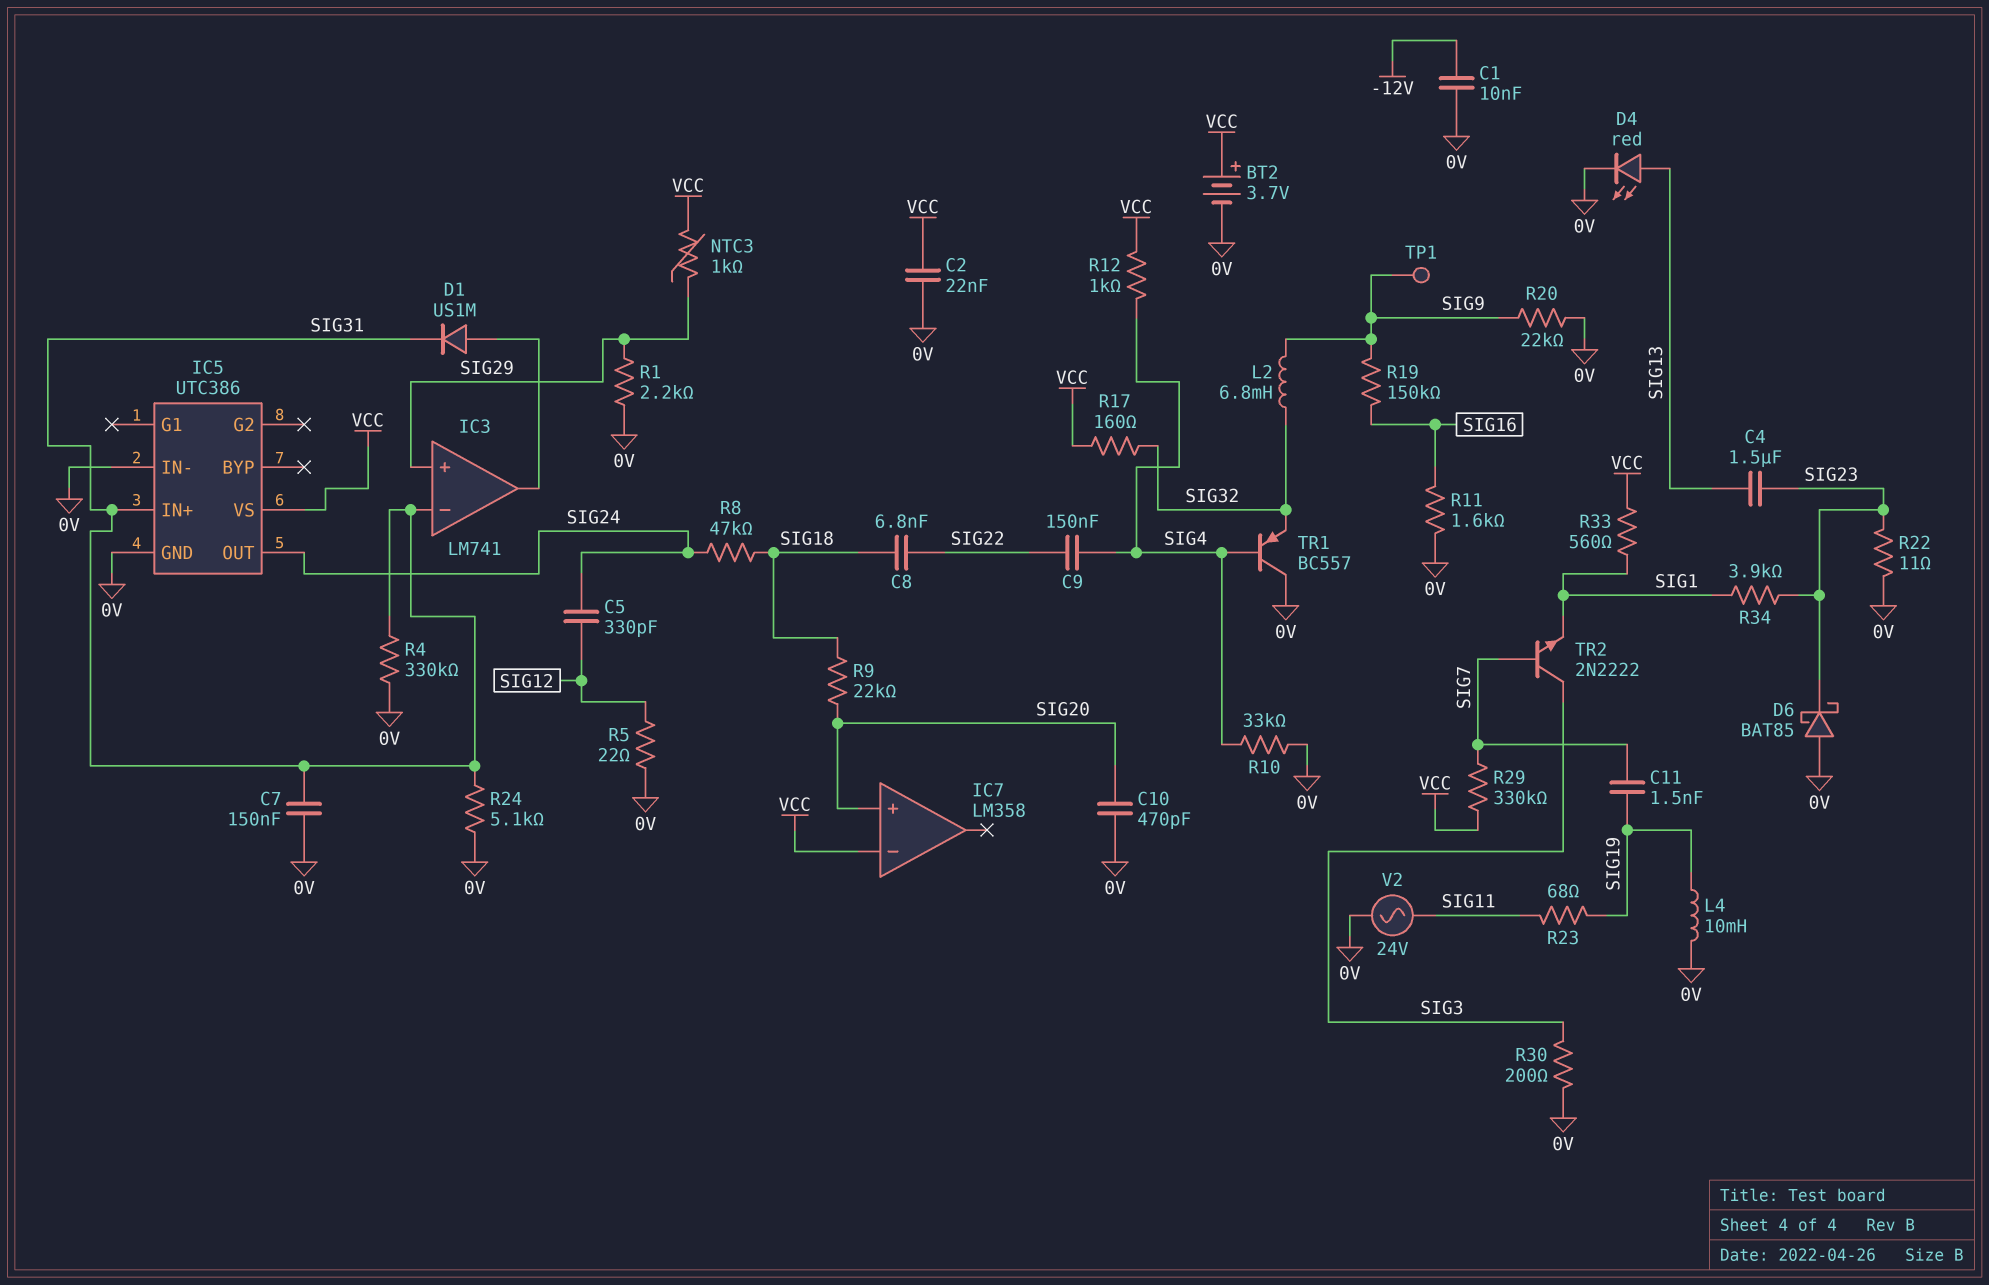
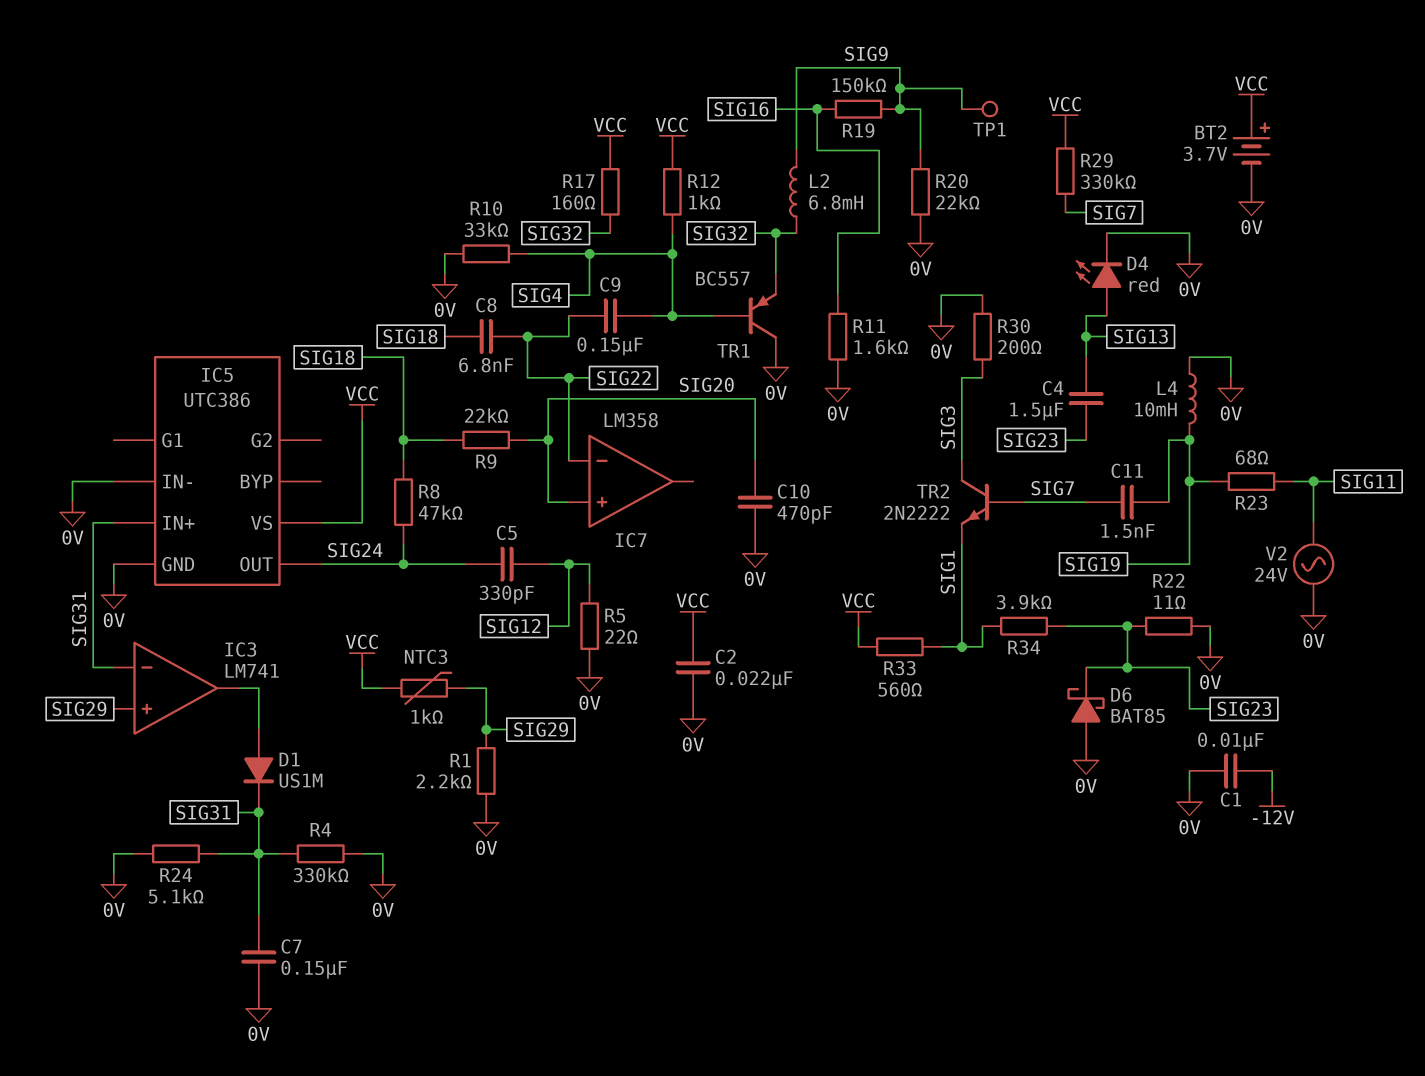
IC7 pin in-: VCC -> SIG22

